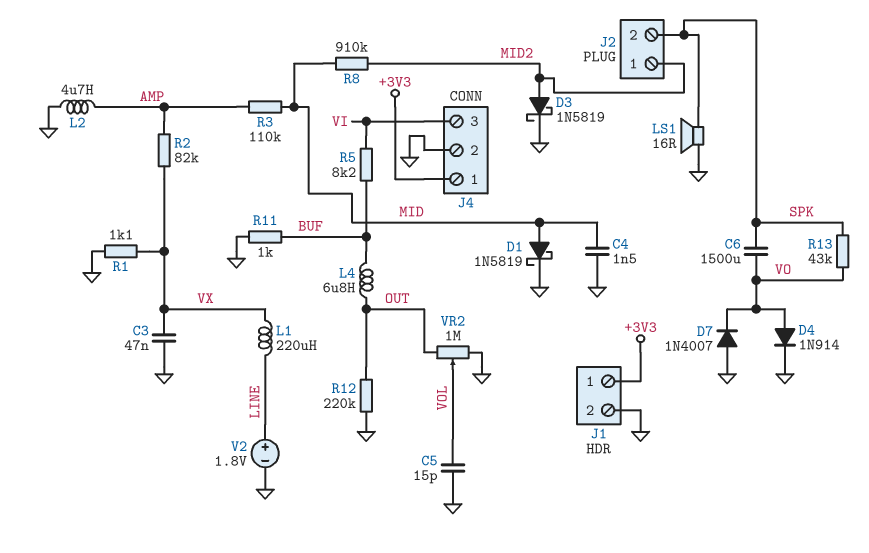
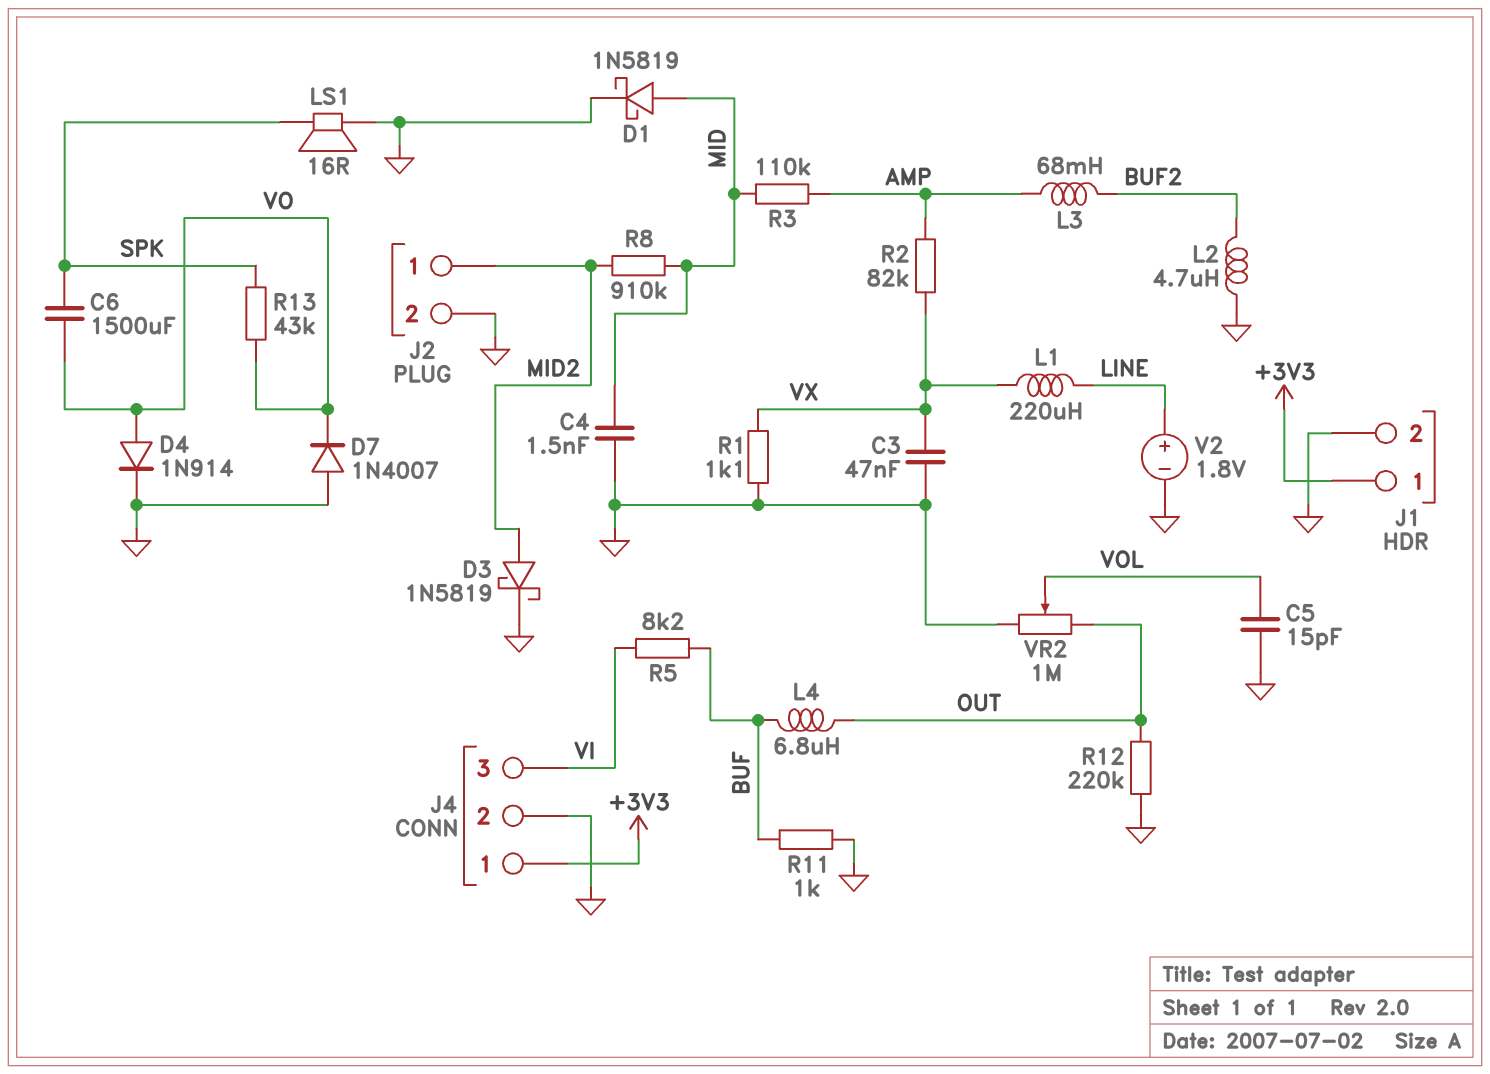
J2 pin 2: SPK -> GND
L2: 4.7uH (AMP, GND) -> 4.7uH (BUF2, GND)
L3: none -> 68mH (AMP, BUF2)

